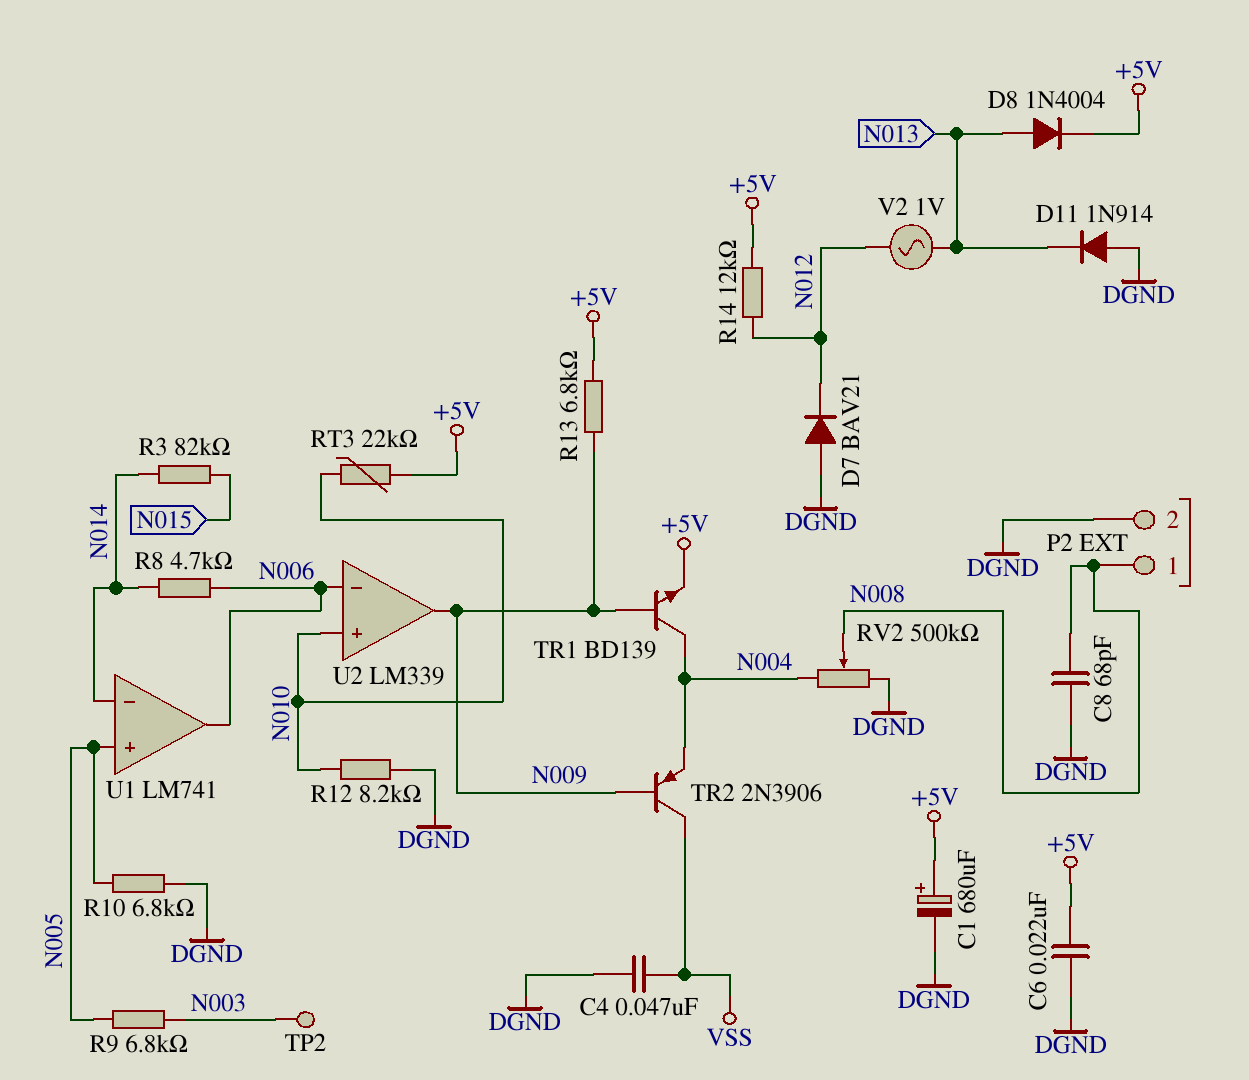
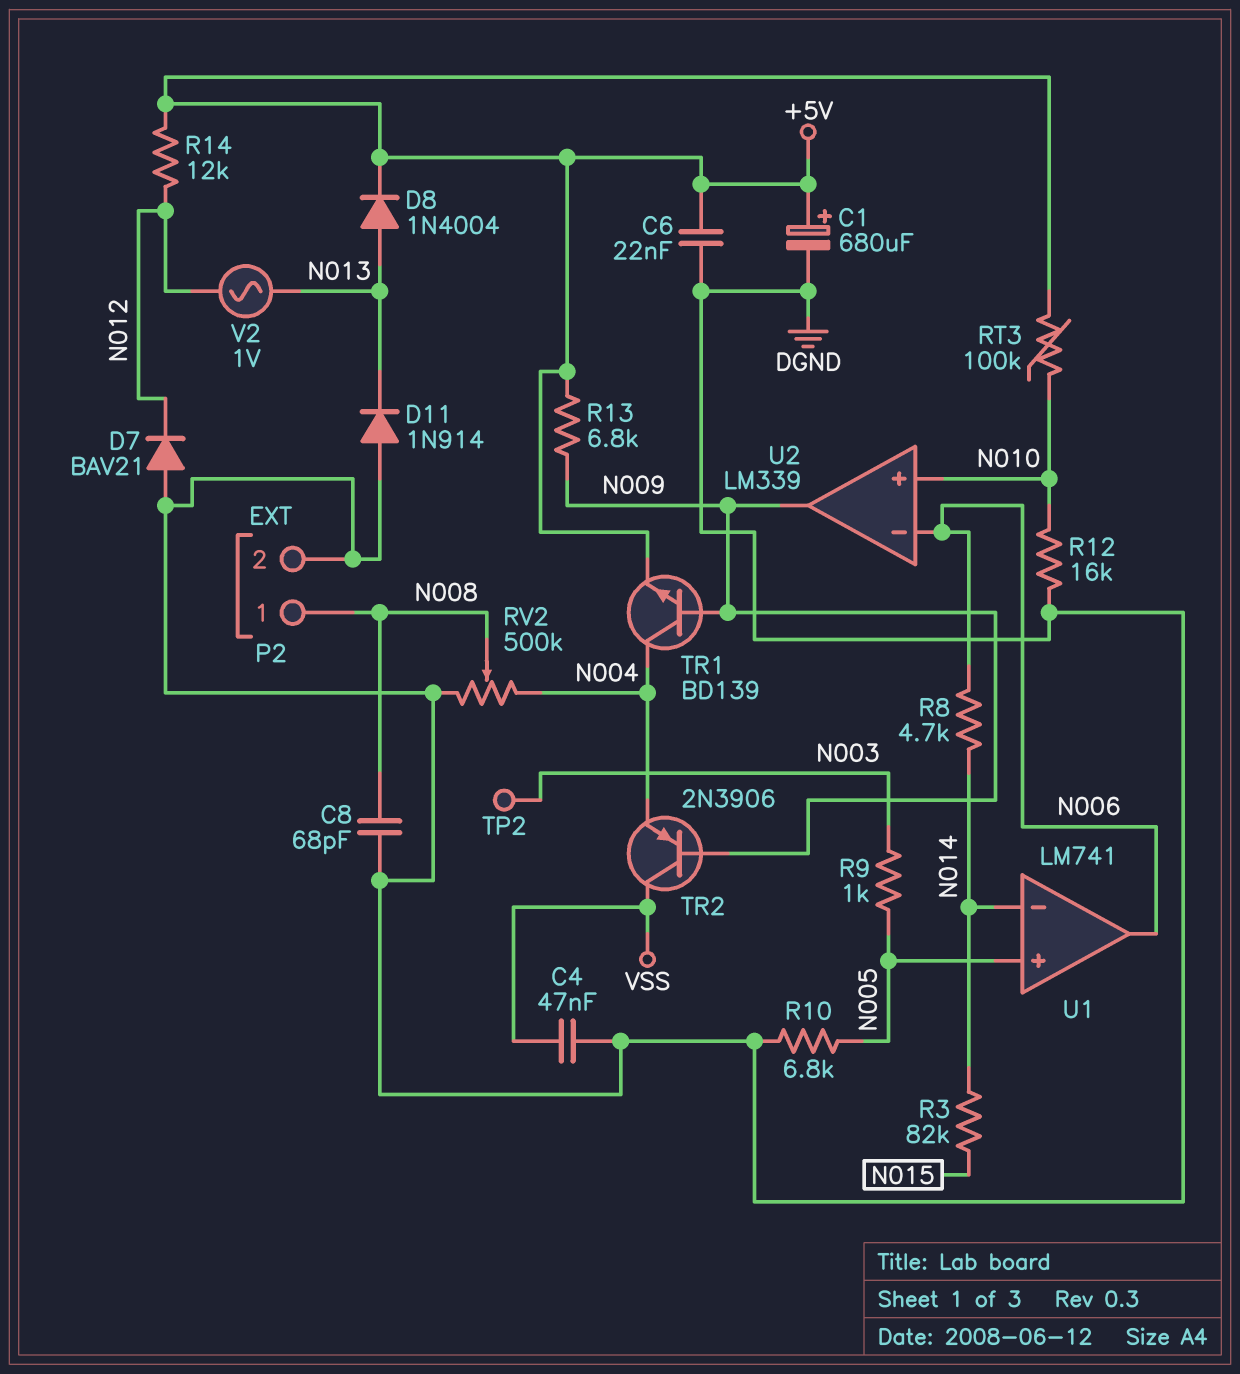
R9: 6.8k (N003, N005) -> 1k (N003, N005)
R12: 8.2k (DGND, N010) -> 16k (DGND, N010)
RT3: 22k (+5V, N010) -> 100k (+5V, N010)

